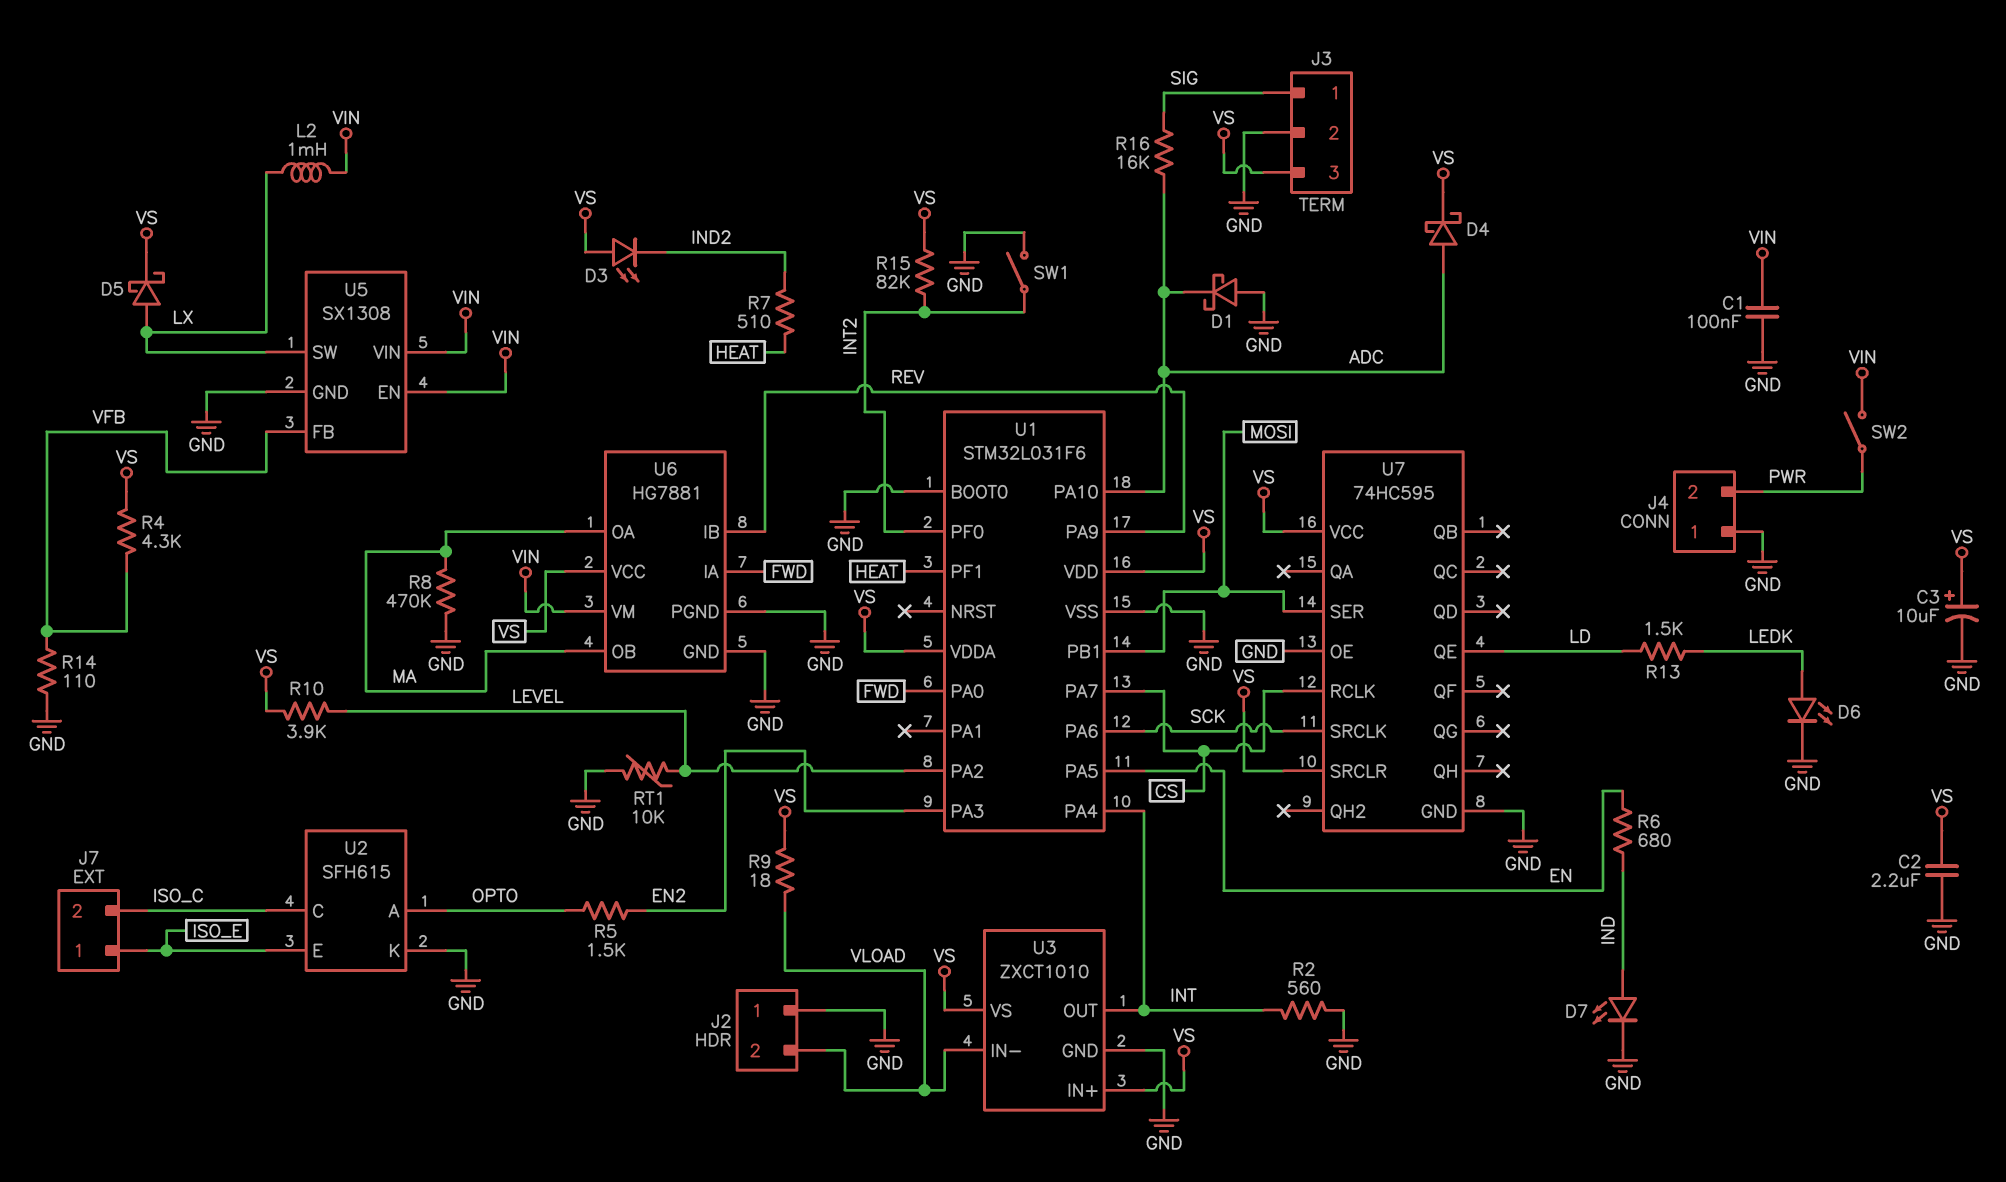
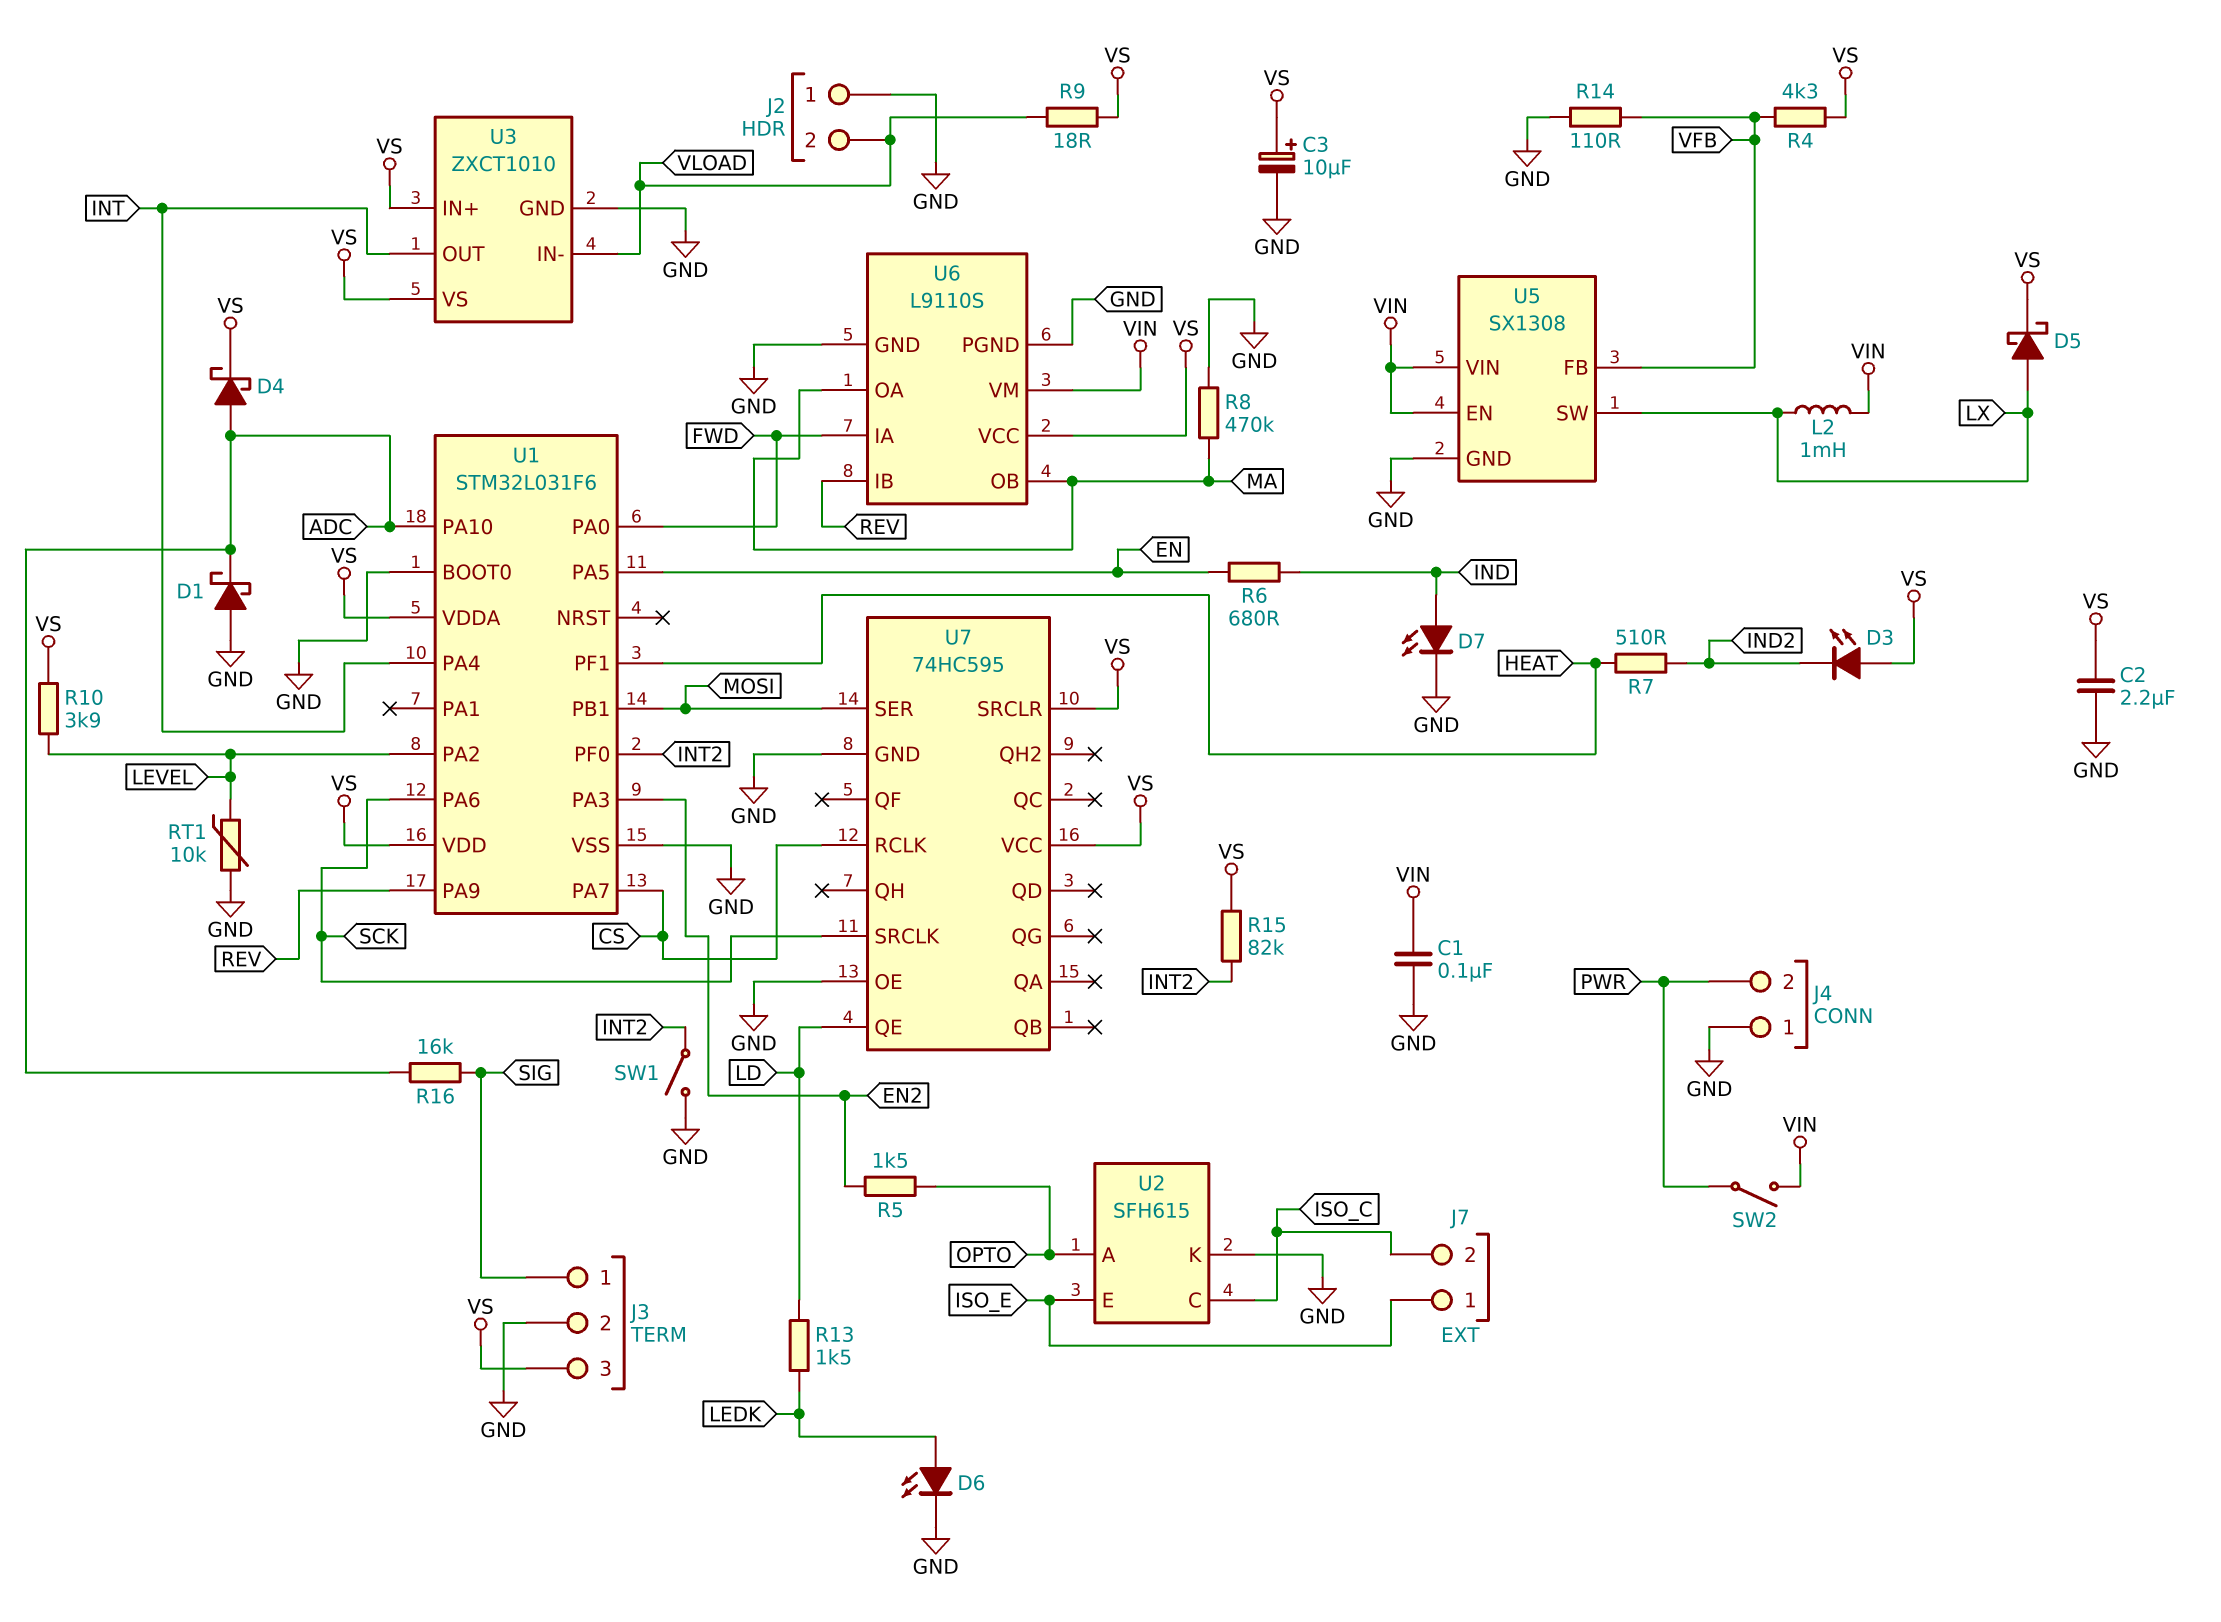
R2: 560 (GND, INT) -> none
U6: HG7881 -> L9110S

